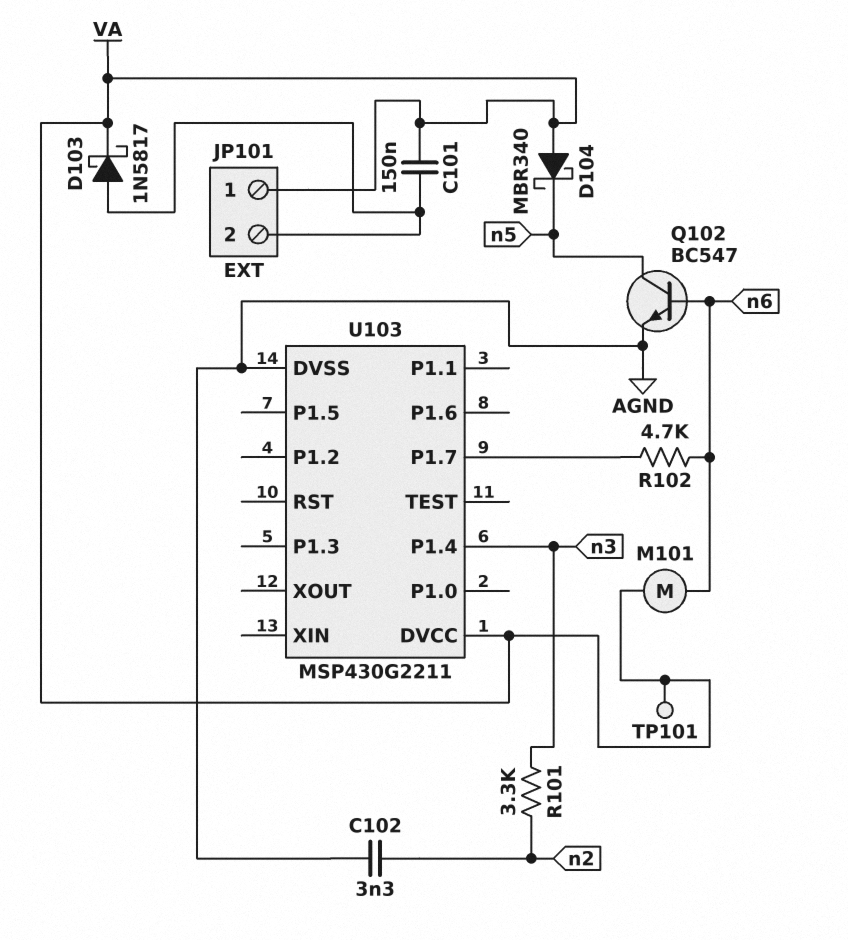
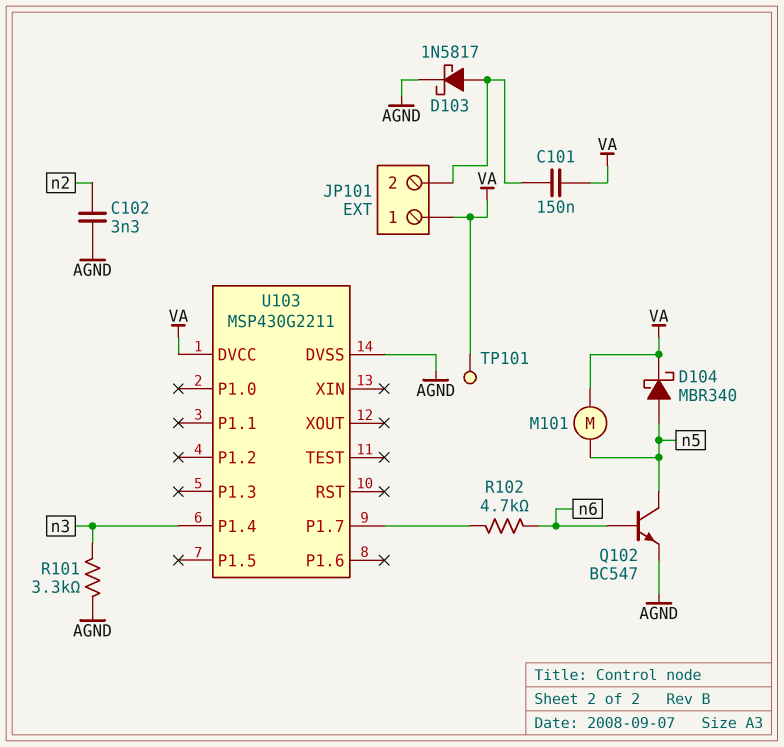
D103: schottky 1N5817 (A JP101/2, K VA) -> schottky 1N5817 (A JP101/2, K AGND)
D104: schottky MBR340 (A VA, K n5) -> schottky MBR340 (A n5, K VA)
M101: motor (VA, n6) -> motor (VA, n5)
R101: 3.3k (n2, n3) -> 3.3k (AGND, n3)

